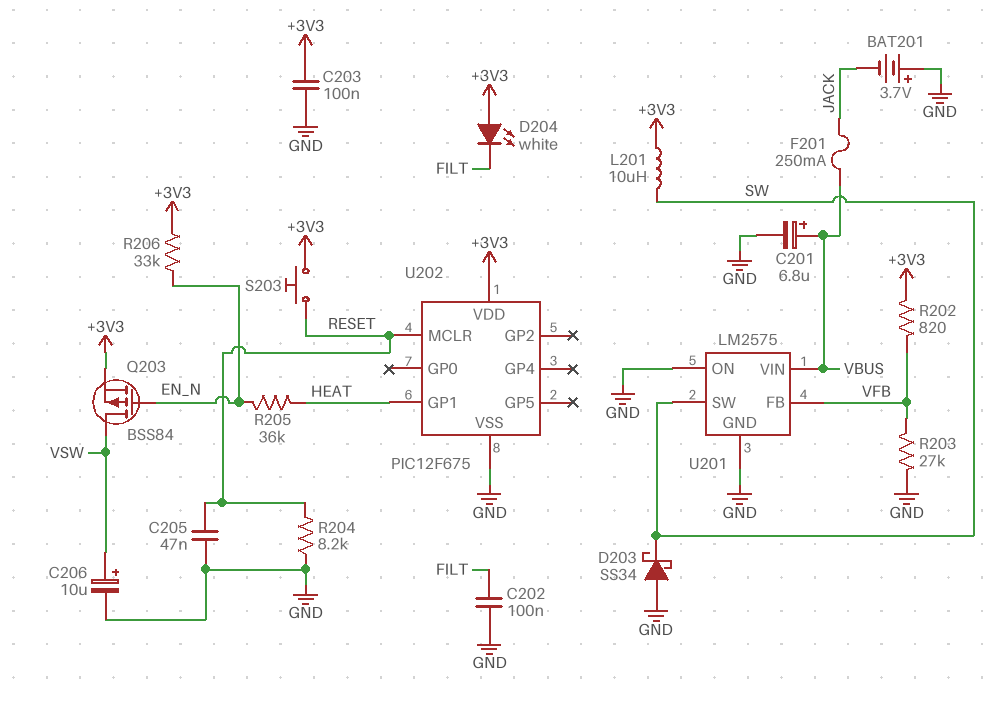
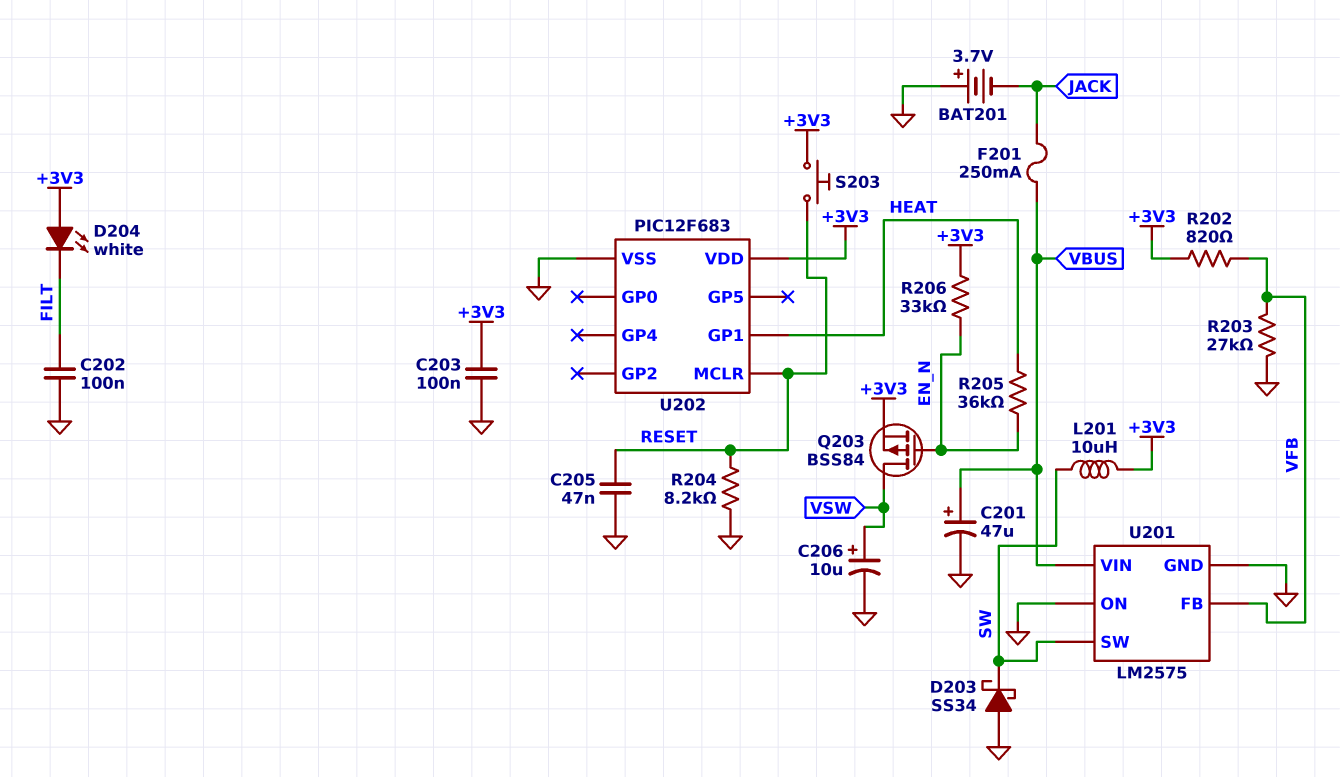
C201: 6.8uF (plus VBUS, minus GND) -> 47uF (plus VBUS, minus GND)
U202: PIC12F675 -> PIC12F683

